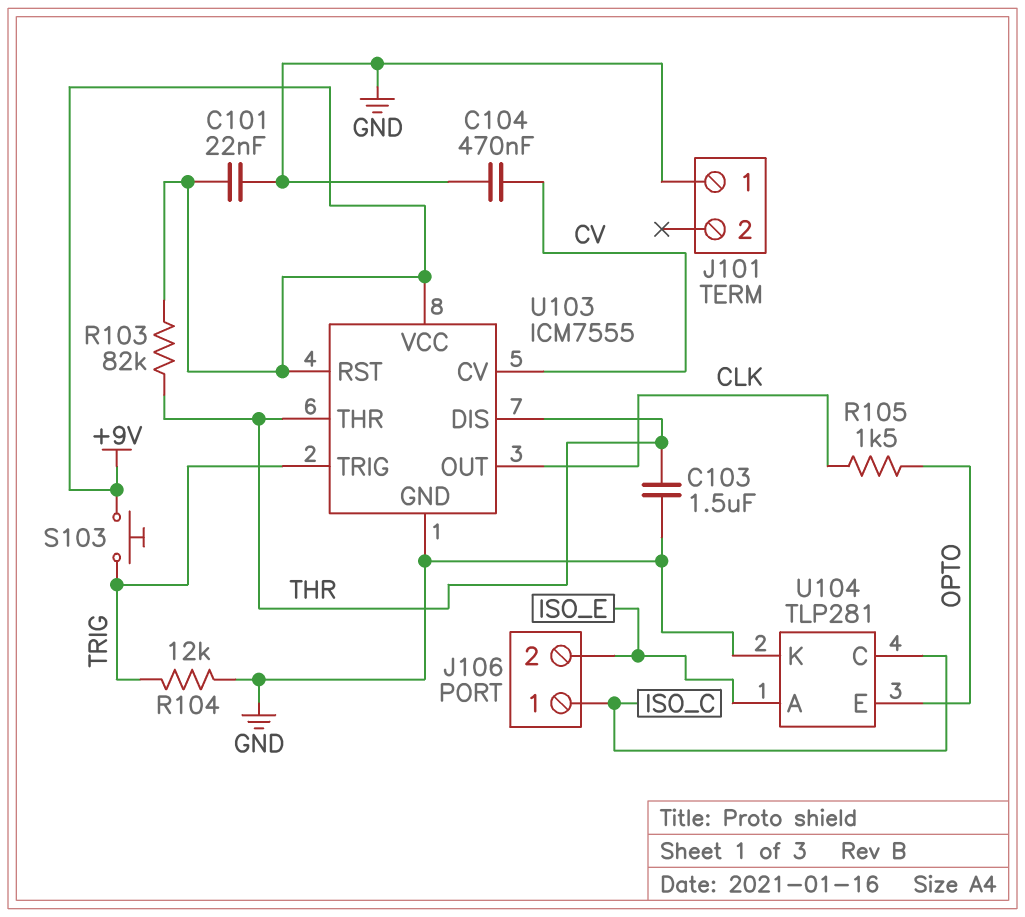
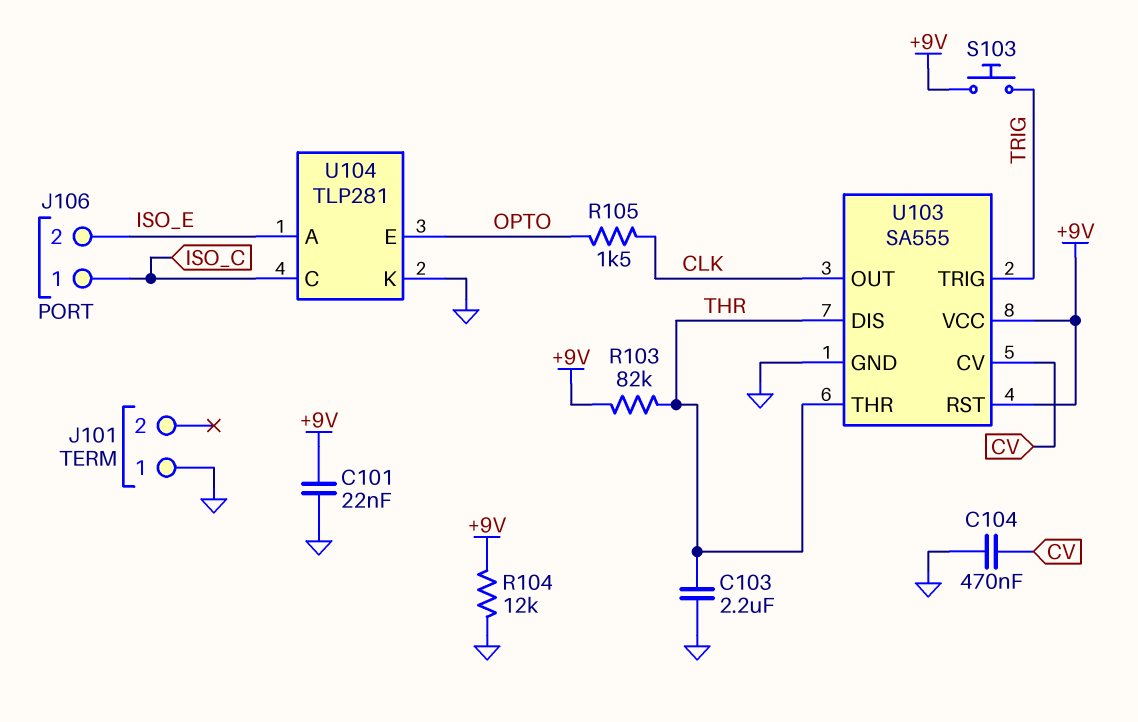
C103: 1.5uF (GND, THR) -> 2.2uF (GND, THR)
R104: 12k (GND, TRIG) -> 12k (+9V, GND)
U103: ICM7555 -> SA555

